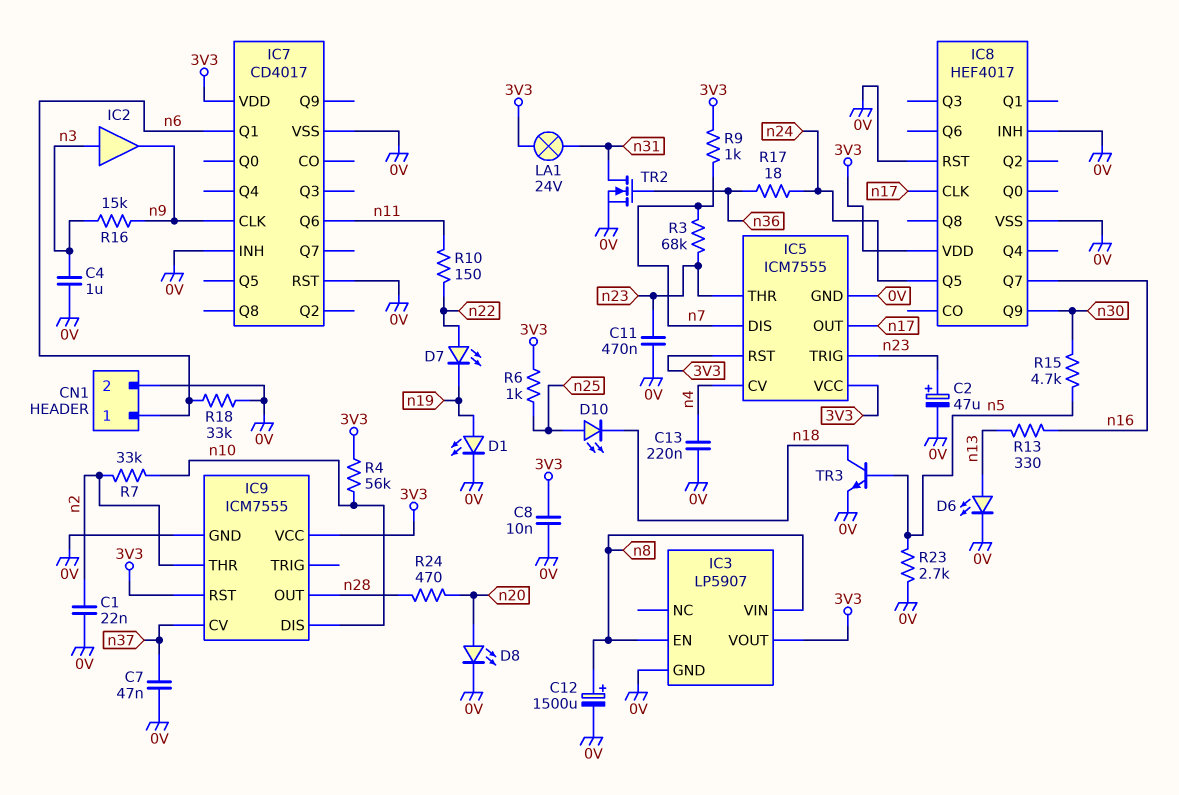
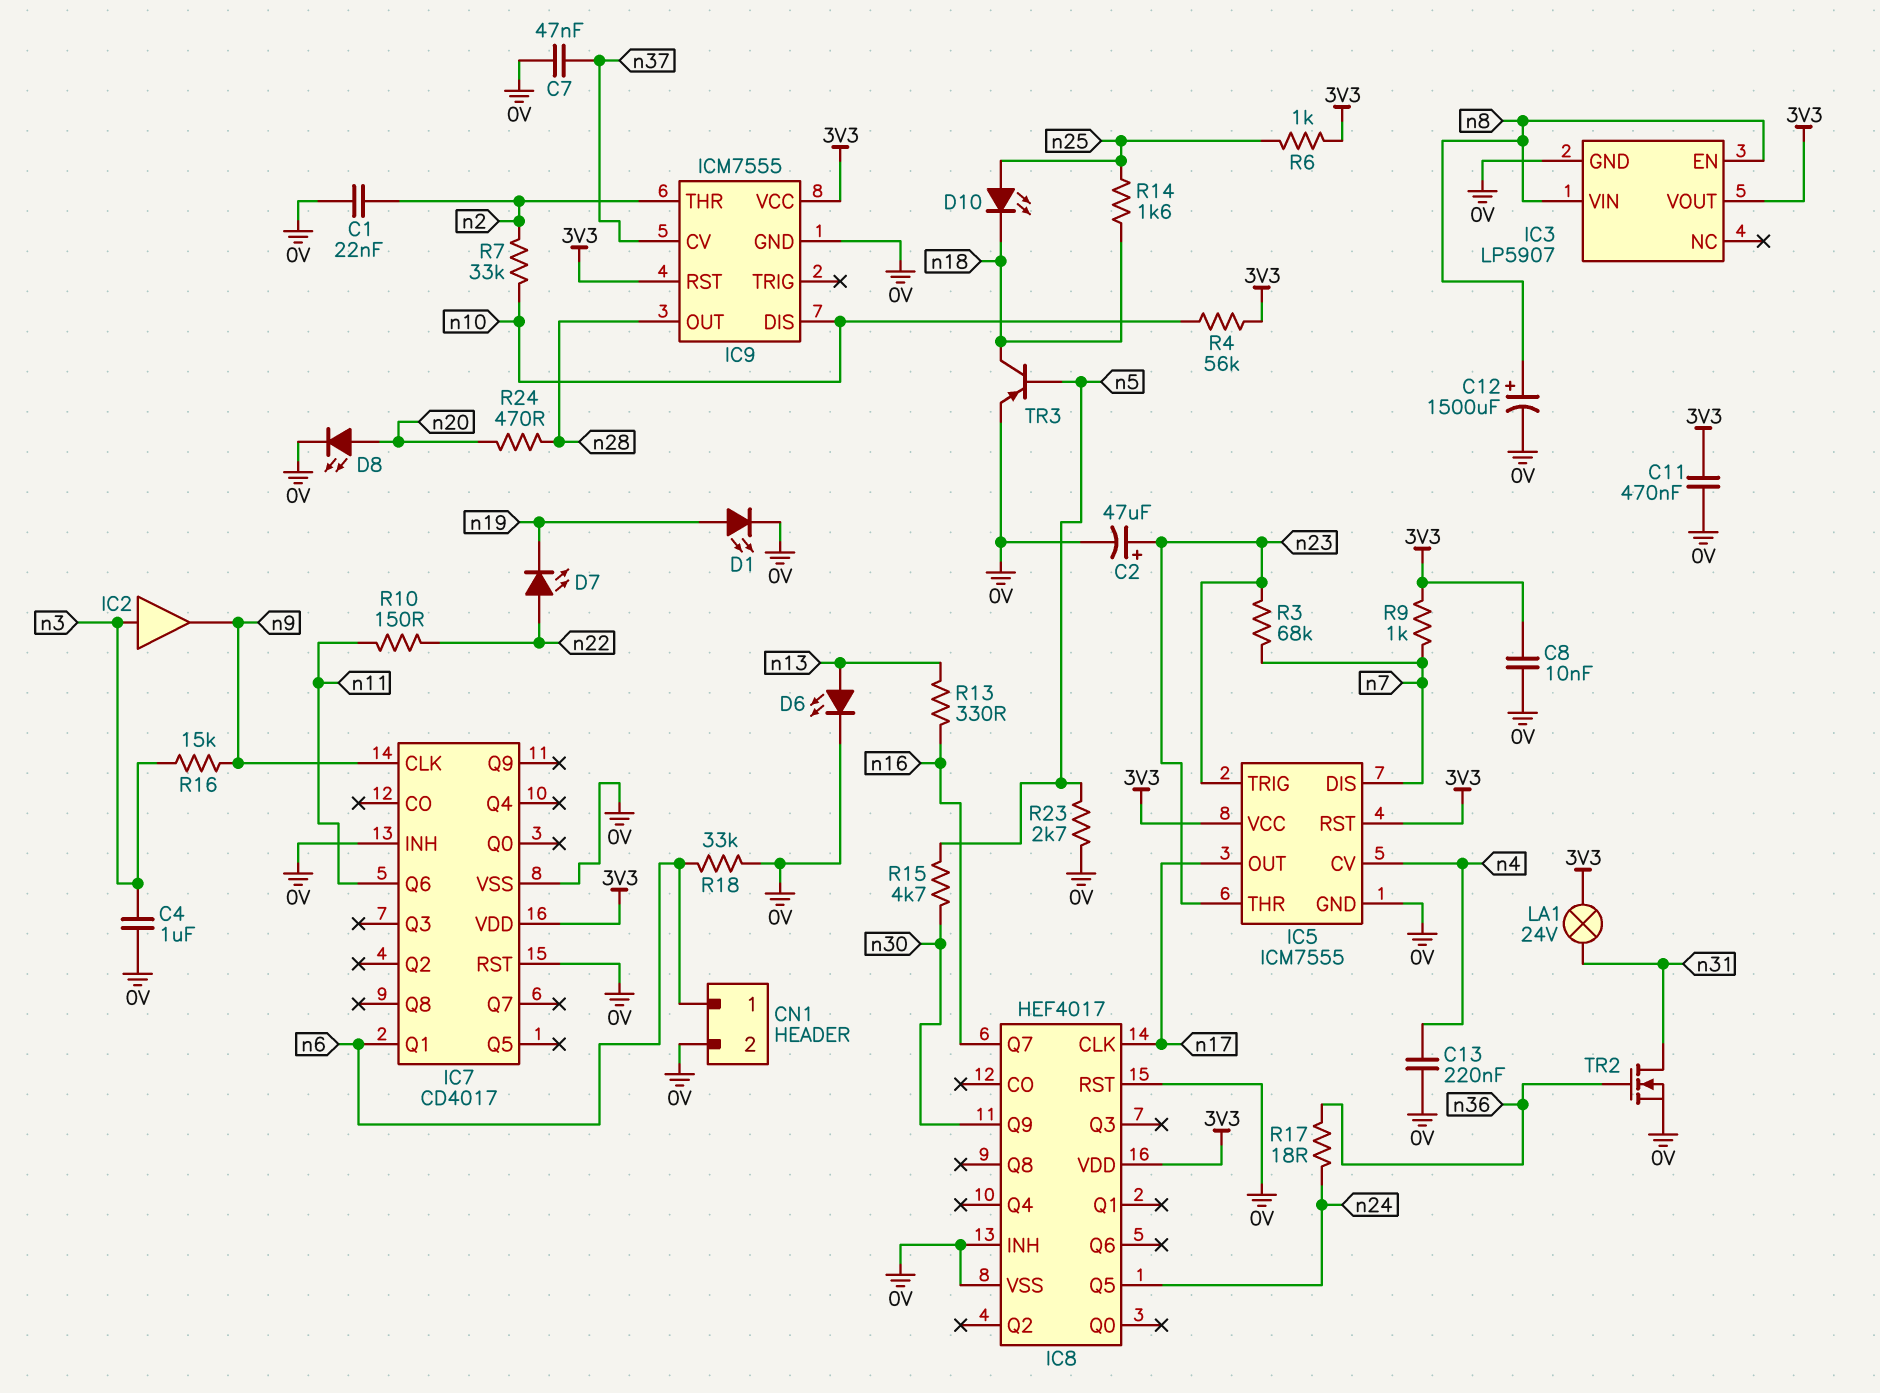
C11: 470nF (0V, n23) -> 470nF (0V, 3V3)
R14: none -> 1.6k (n18, n25)
TR3: NPN (B n5, C n18, E 0V) -> PNP (B n5, C n18, E 0V)

